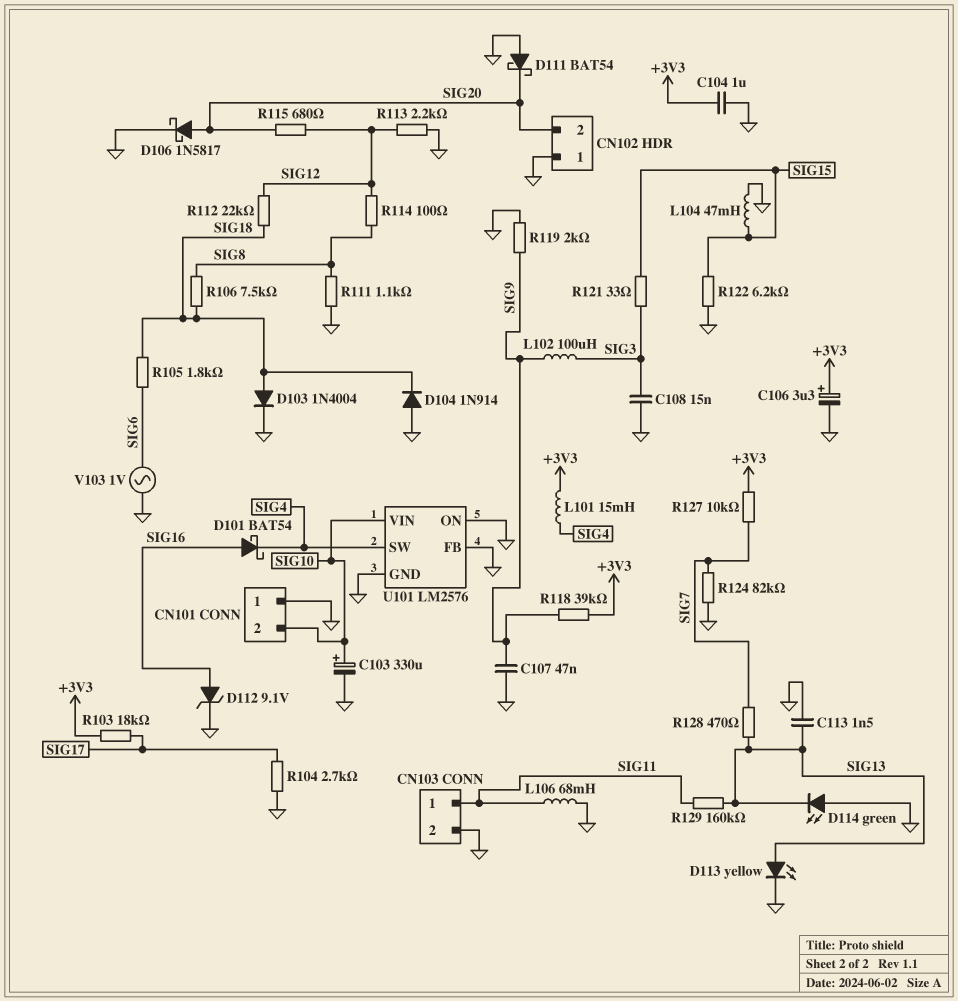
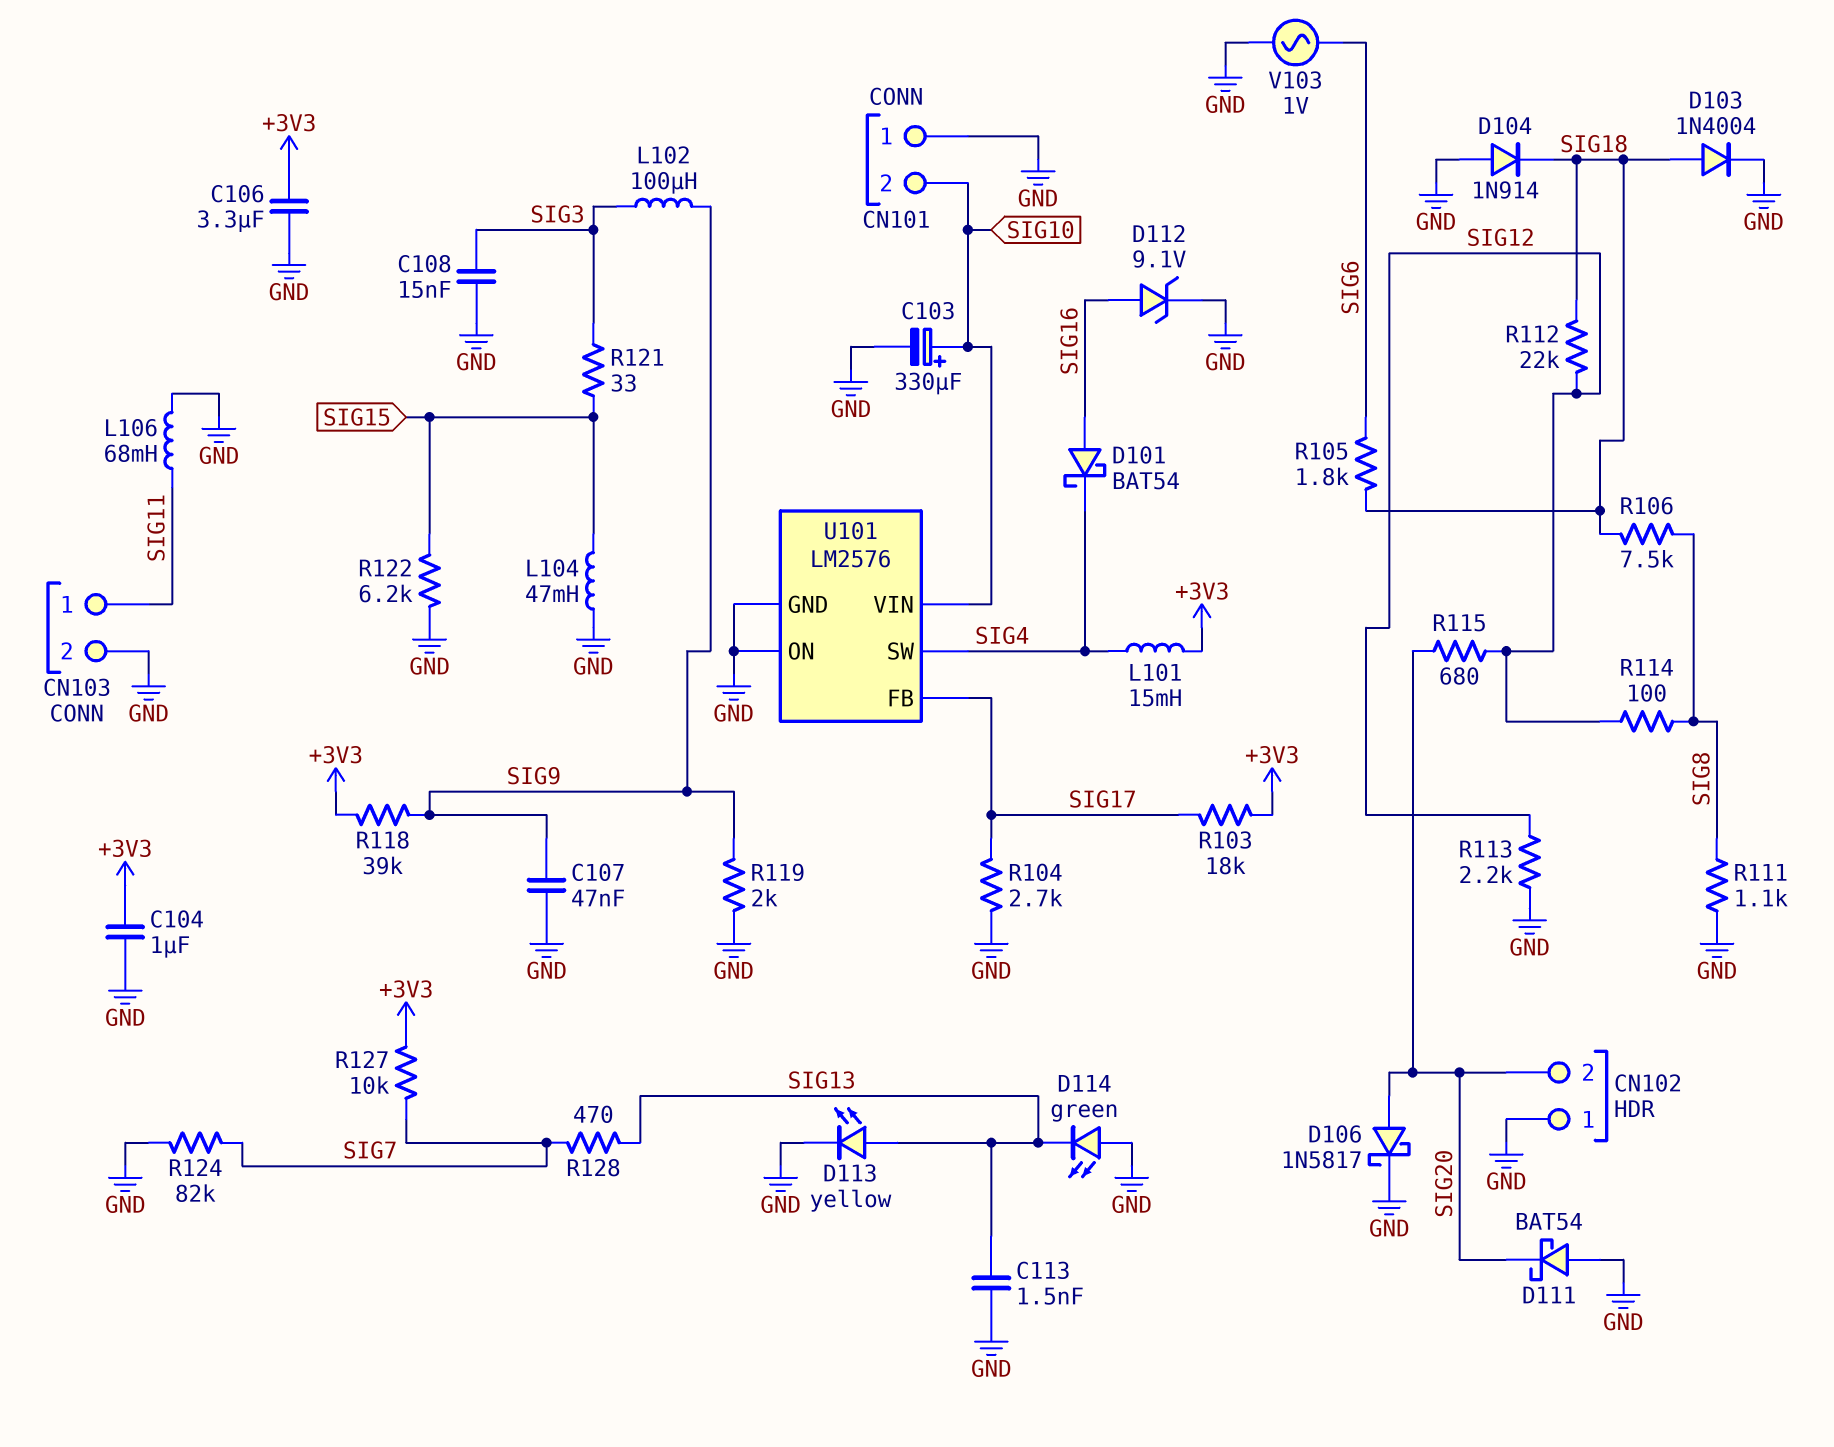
C106: 3.3uF (plus +3V3, minus GND) -> 3.3uF (+3V3, GND)
R129: 160k (SIG11, SIG13) -> none
U101 pin FB: GND -> SIG17

